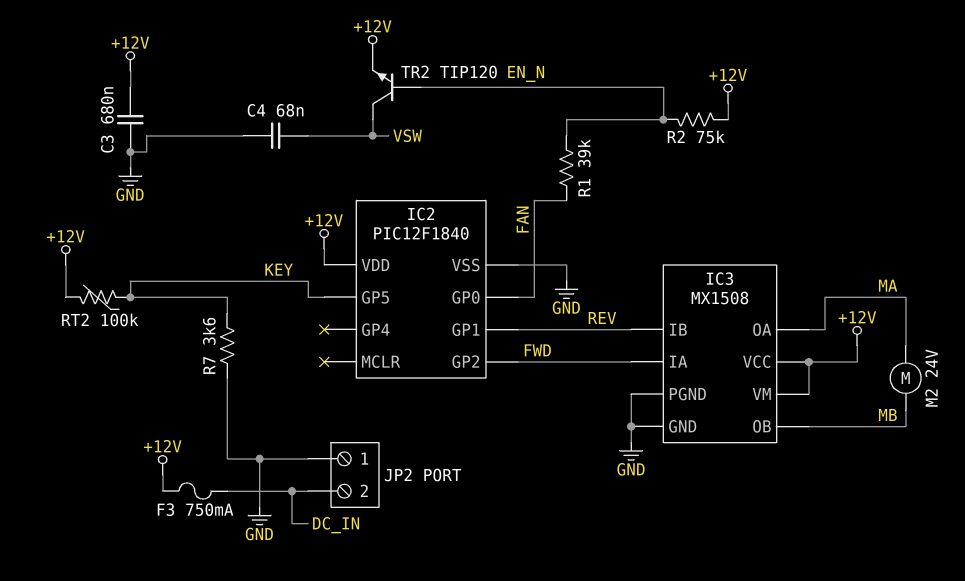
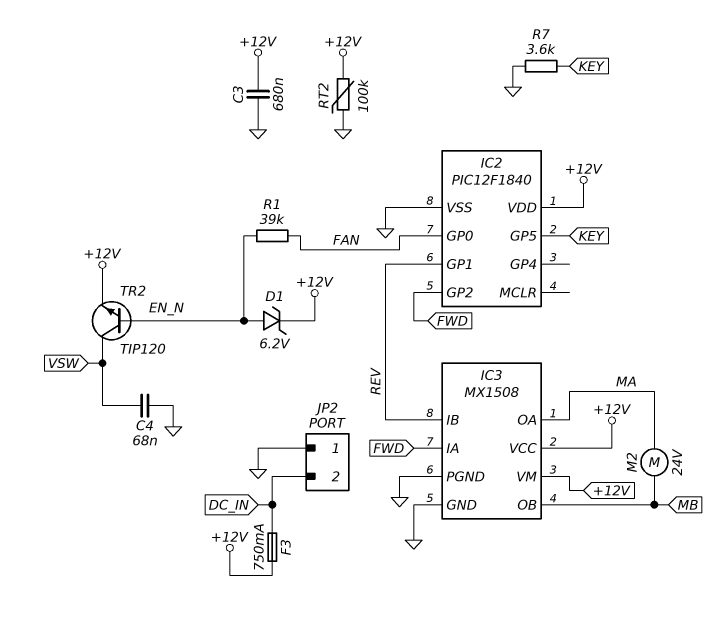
D1: none -> zener 6.2V (A EN_N, K +12V)
R2: 75k (+12V, EN_N) -> none
RT2: 100k (+12V, KEY) -> 100k (+12V, GND)

